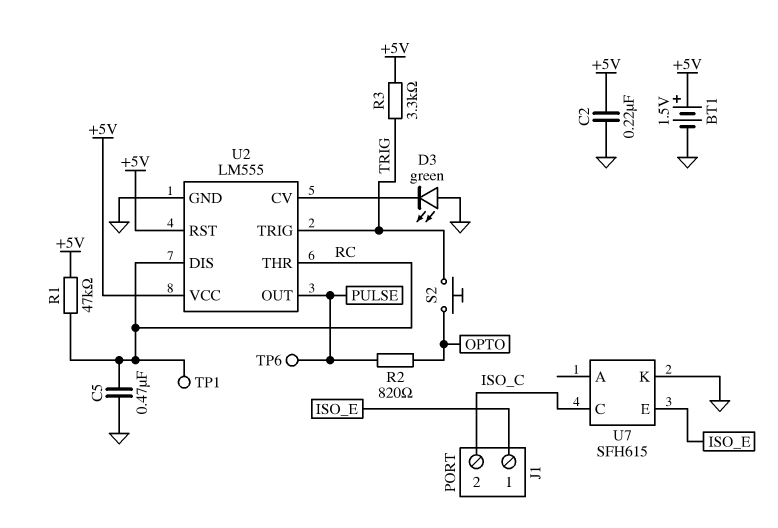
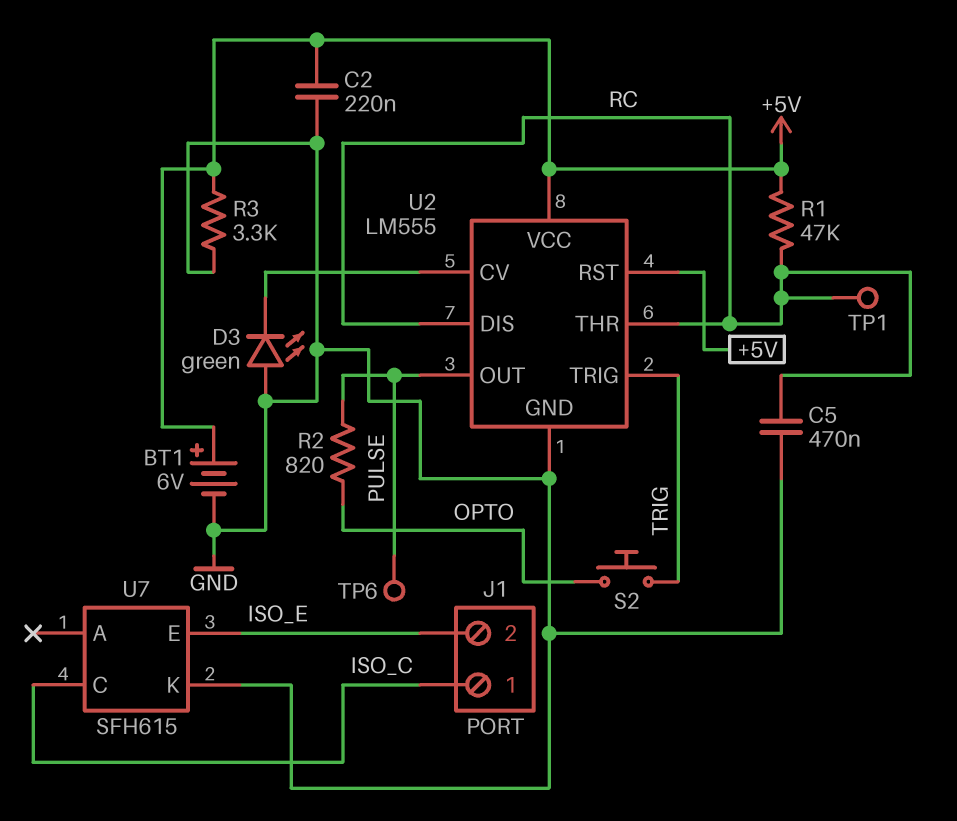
BT1: 1.5V (plus +5V, minus GND) -> 6V (plus +5V, minus GND)
J1 pin 1: ISO_E -> ISO_C
J1 pin 2: ISO_C -> ISO_E
R3: 3.3k (+5V, TRIG) -> 3.3k (+5V, GND)

